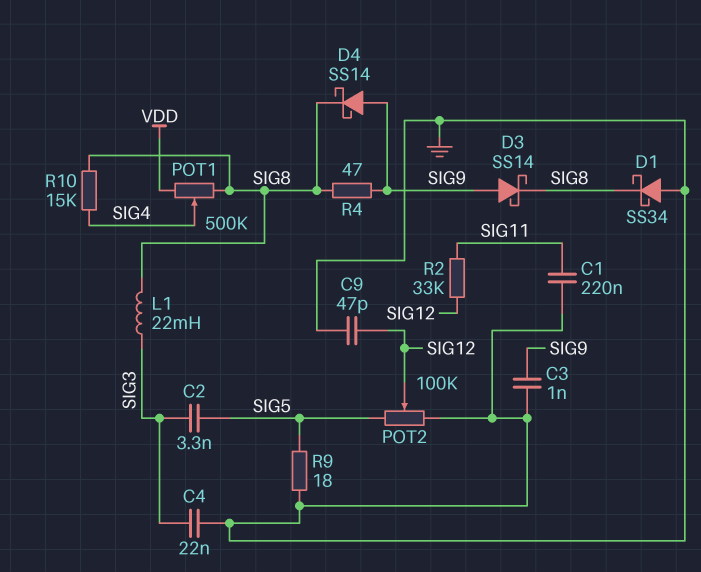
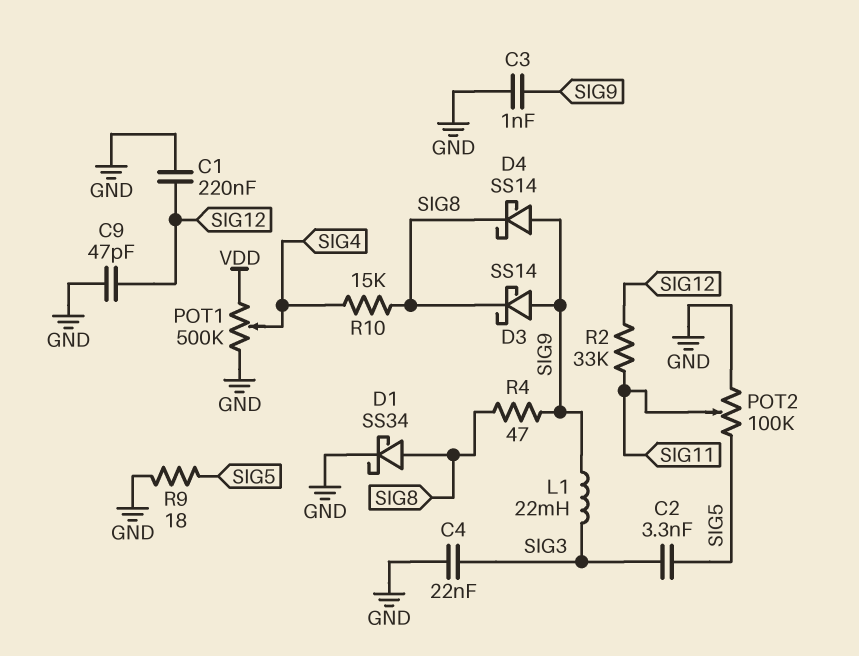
C1: 220nF (GND, SIG11) -> 220nF (GND, SIG12)
D1: schottky SS34 (A GND, K SIG8) -> schottky SS34 (A SIG8, K GND)
L1: 22mH (SIG3, SIG8) -> 22mH (SIG3, SIG9)
POT1: 500k (SIG8, VDD, wiper SIG4) -> 500k (GND, VDD, wiper SIG4)
POT2: 100k (GND, SIG5, wiper SIG12) -> 100k (GND, SIG5, wiper SIG11)

